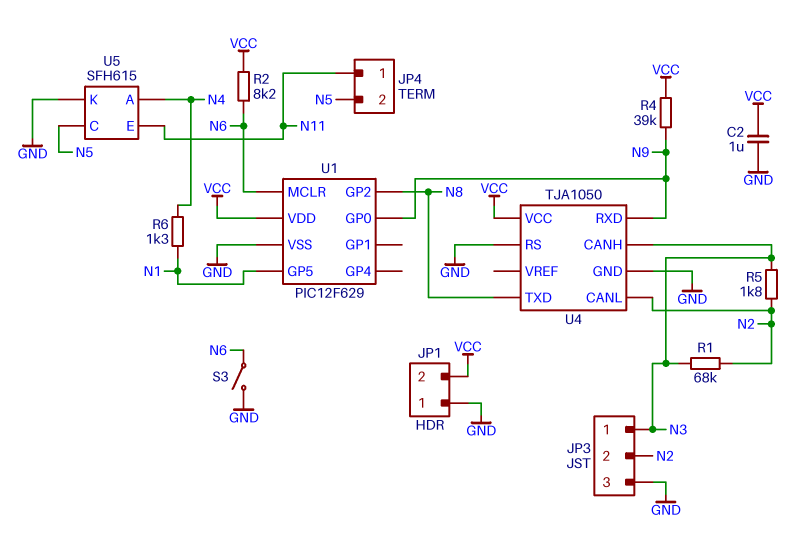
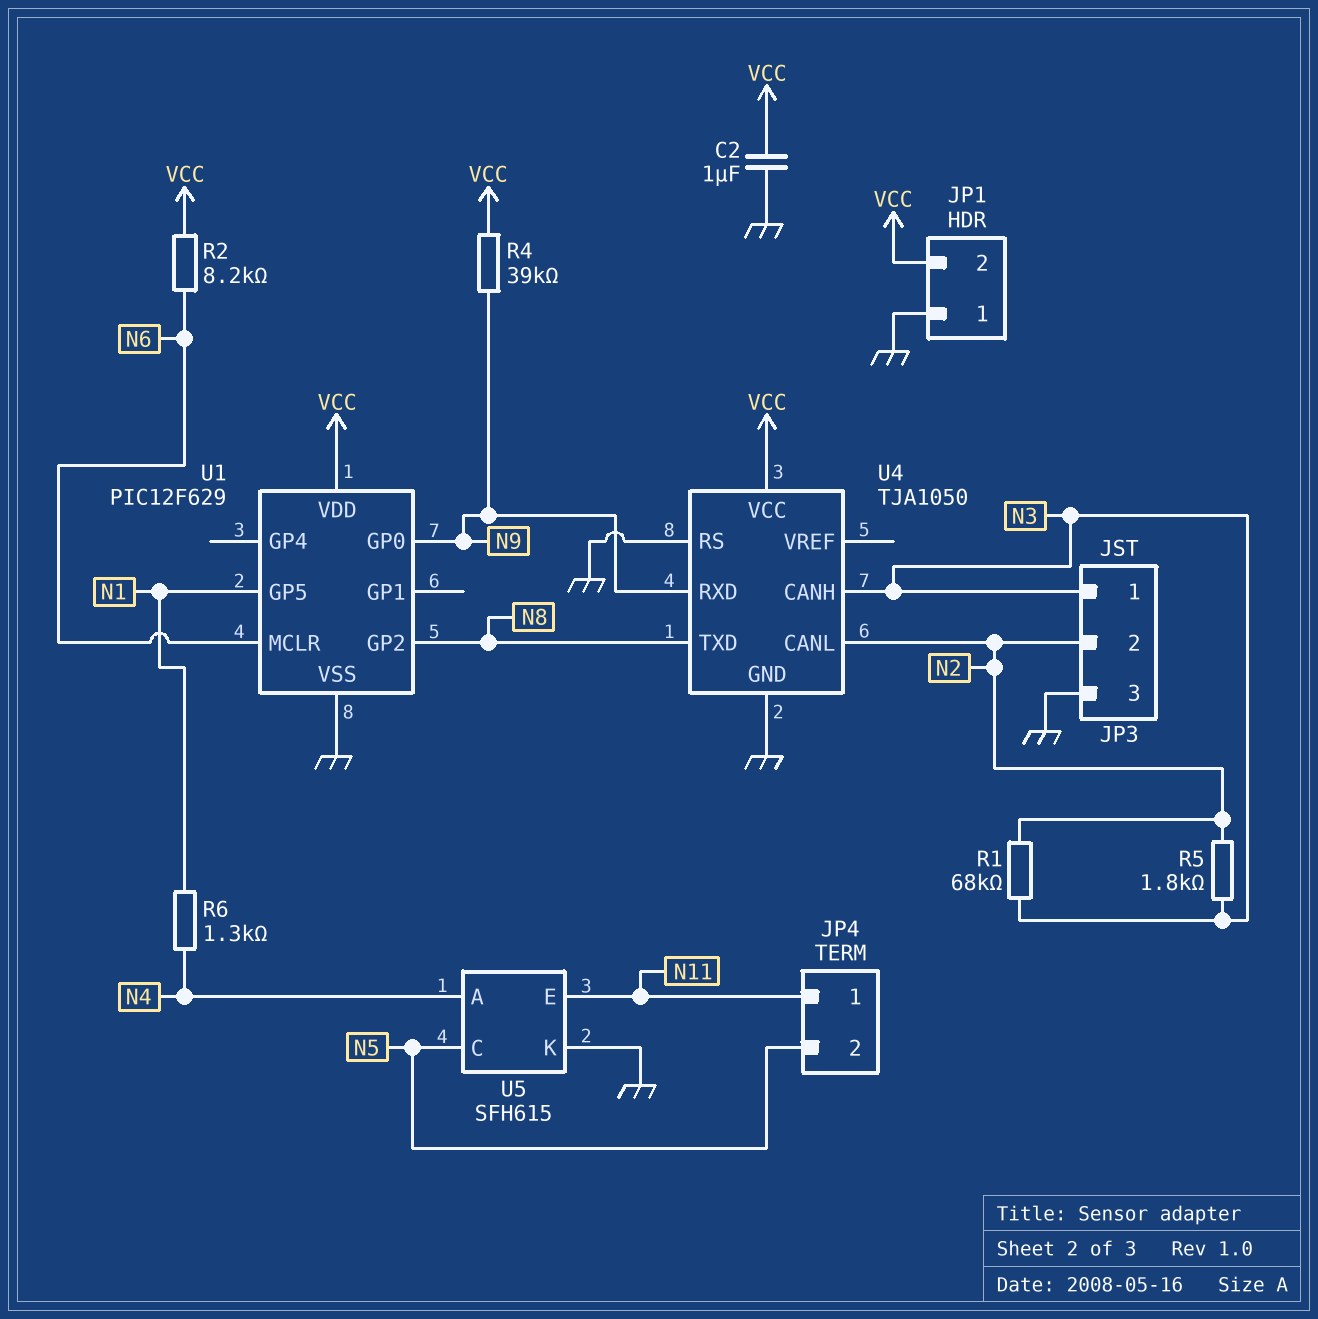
S3: switch (GND, N6) -> none

